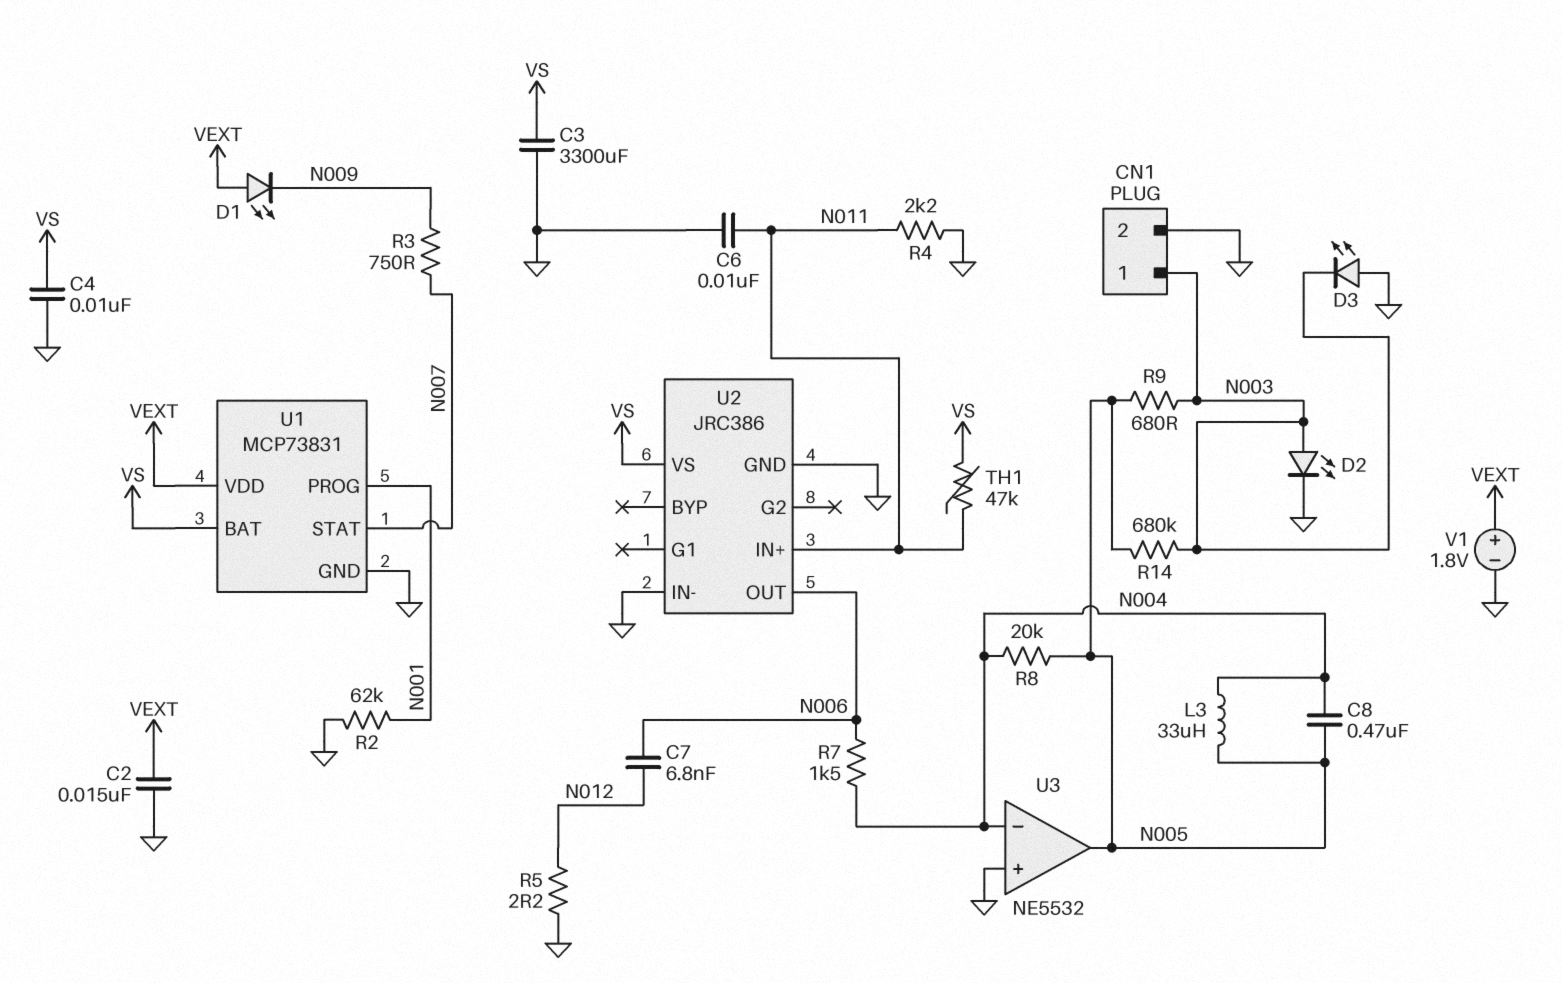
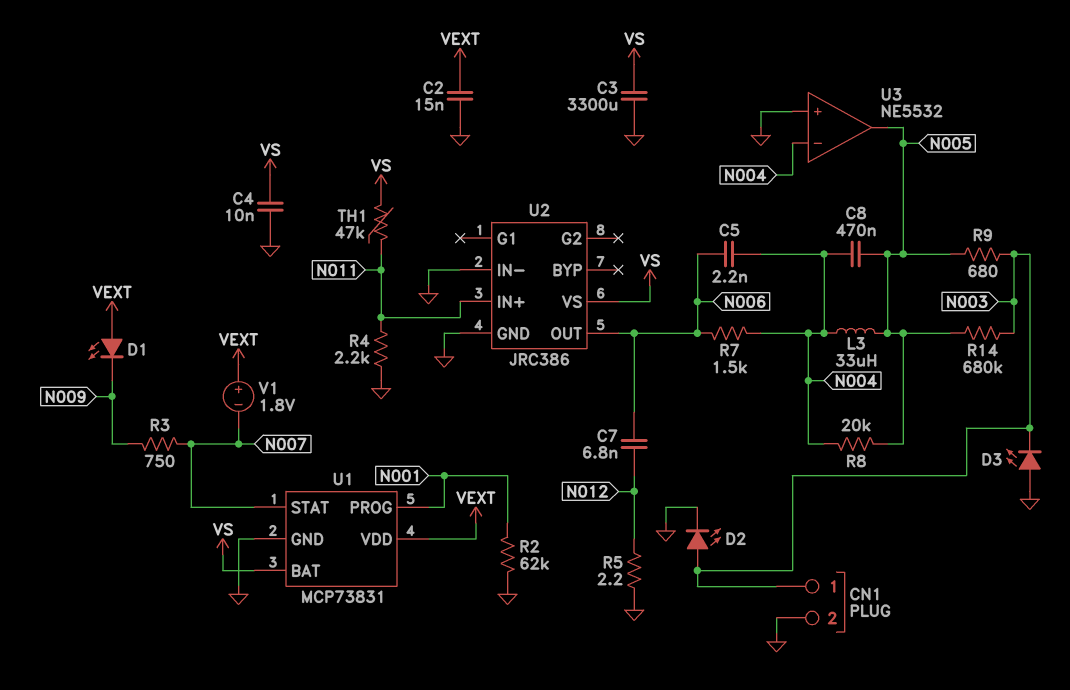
C5: none -> 2.2nF (N004, N006)
C6: 10nF (GND, N011) -> none
V1: 1.8V (plus VEXT, minus GND) -> 1.8V (plus VEXT, minus N007)

